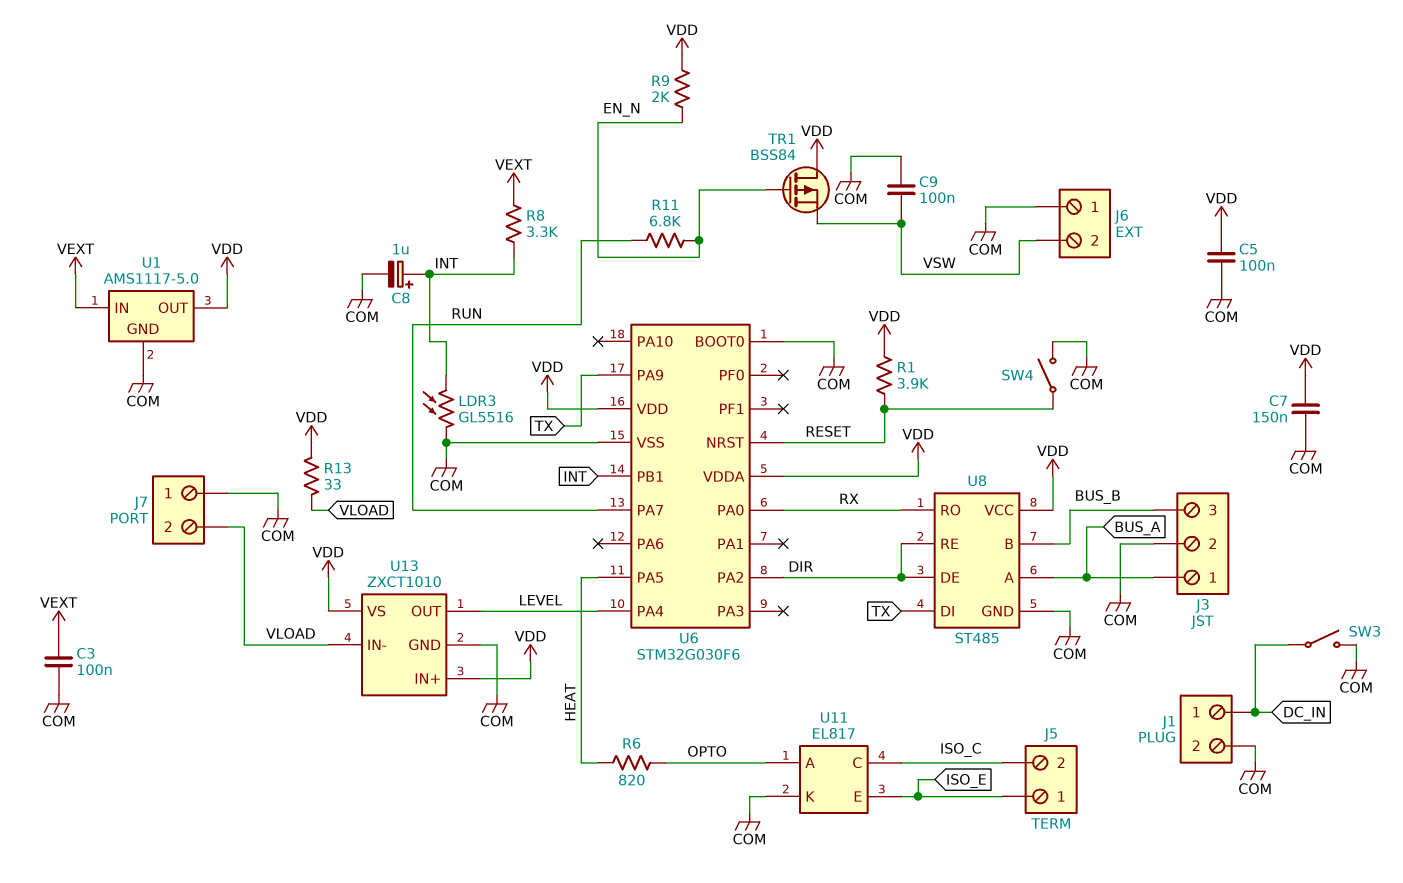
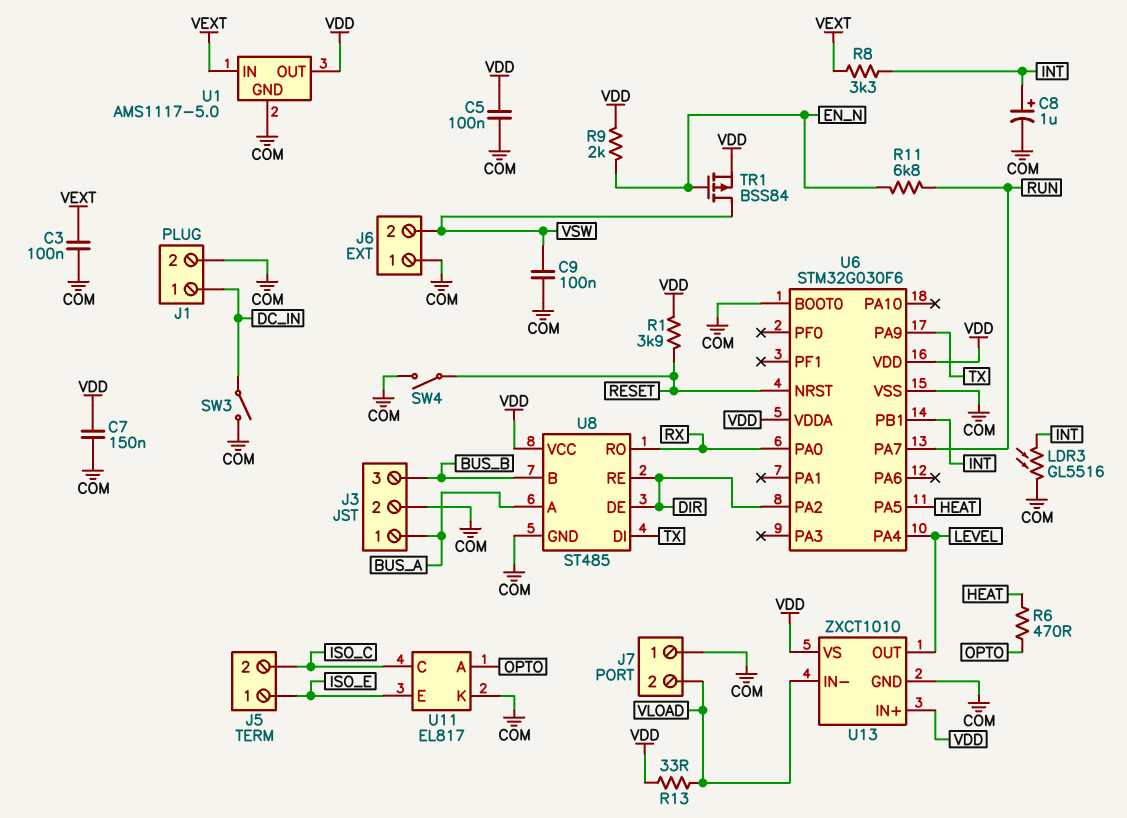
R6: 820 (HEAT, OPTO) -> 470 (HEAT, OPTO)
TR1: PMOS BSS84 (G EN_N, D VDD, S VSW) -> PMOS BSS84 (G EN_N, D VSW, S VDD)

